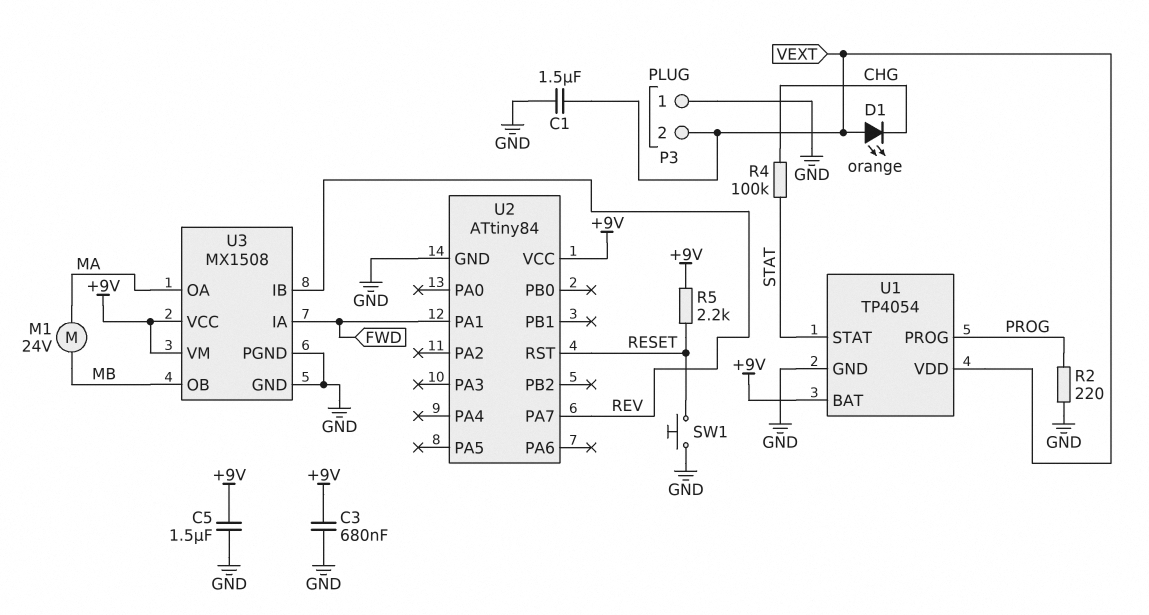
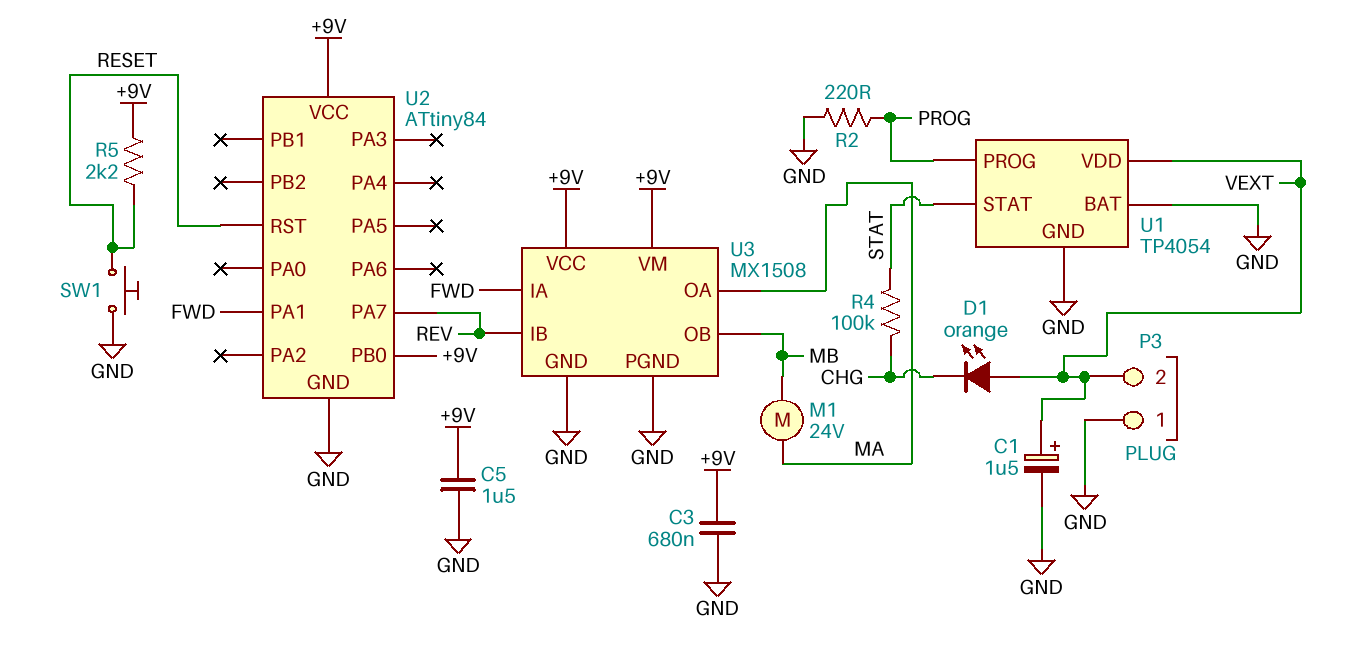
C1: 1.5uF (GND, VEXT) -> 1.5uF (plus VEXT, minus GND)
U1 pin BAT: +9V -> GND
U2 pin PB0: none -> +9V

